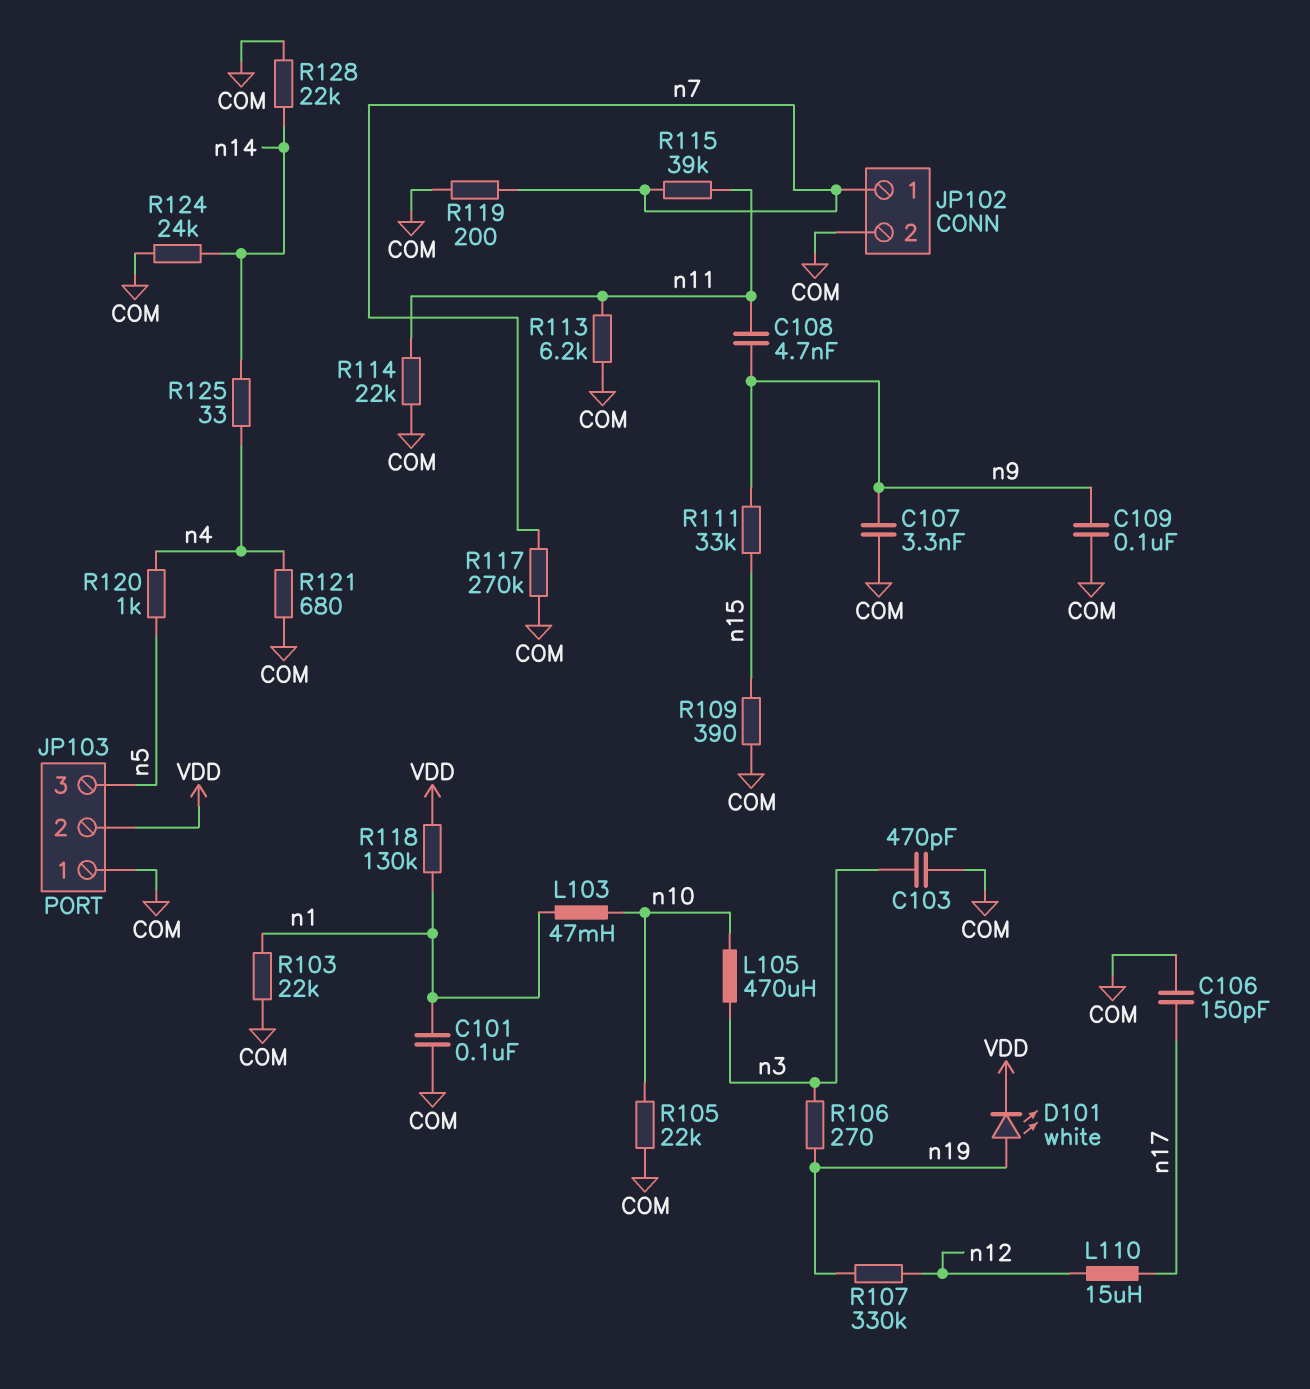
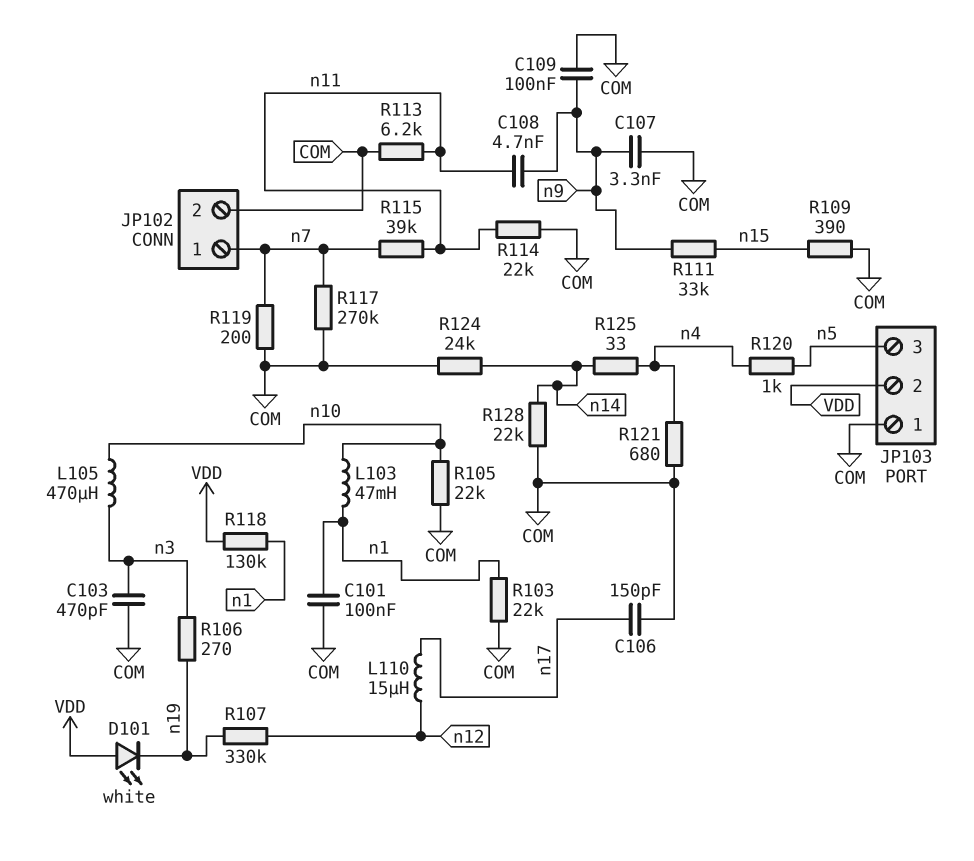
D101: LED white (A n19, K VDD) -> LED white (A VDD, K n19)

